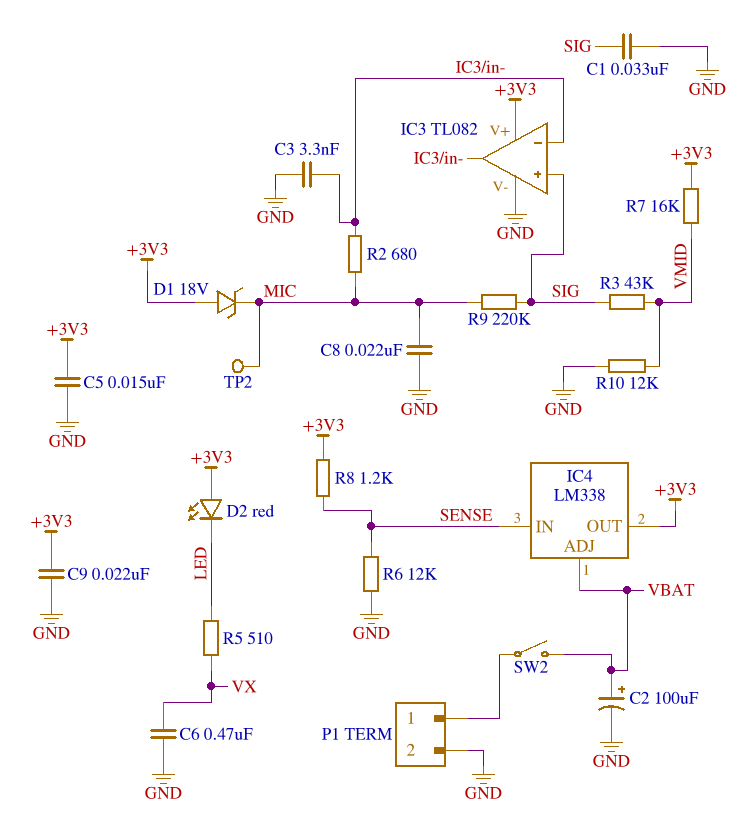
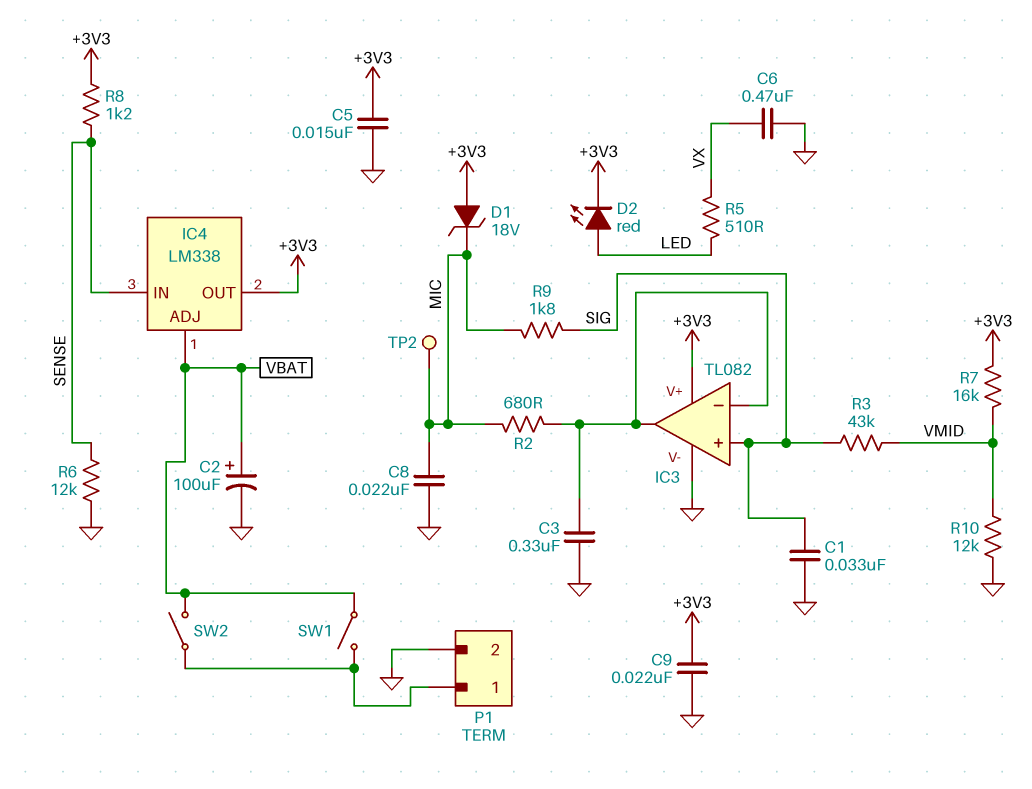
C3: 3.3nF (GND, IC3/in-) -> 330nF (GND, IC3/in-)
D2: LED red (A +3V3, K LED) -> LED red (A LED, K +3V3)
R9: 220k (MIC, SIG) -> 1.8k (MIC, SIG)
SW1: none -> switch (P1/1, VBAT)

